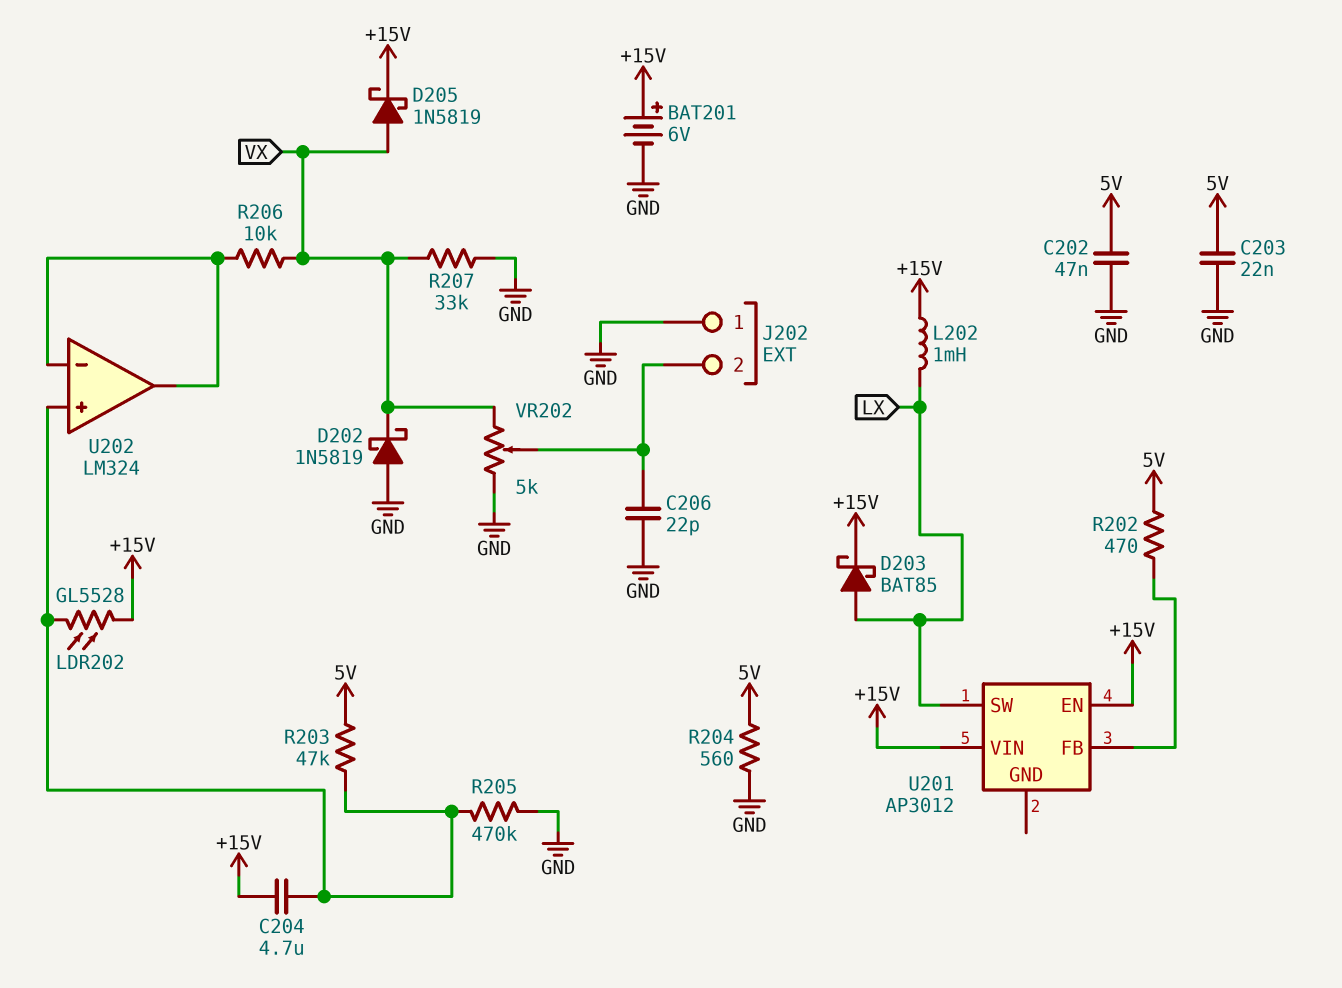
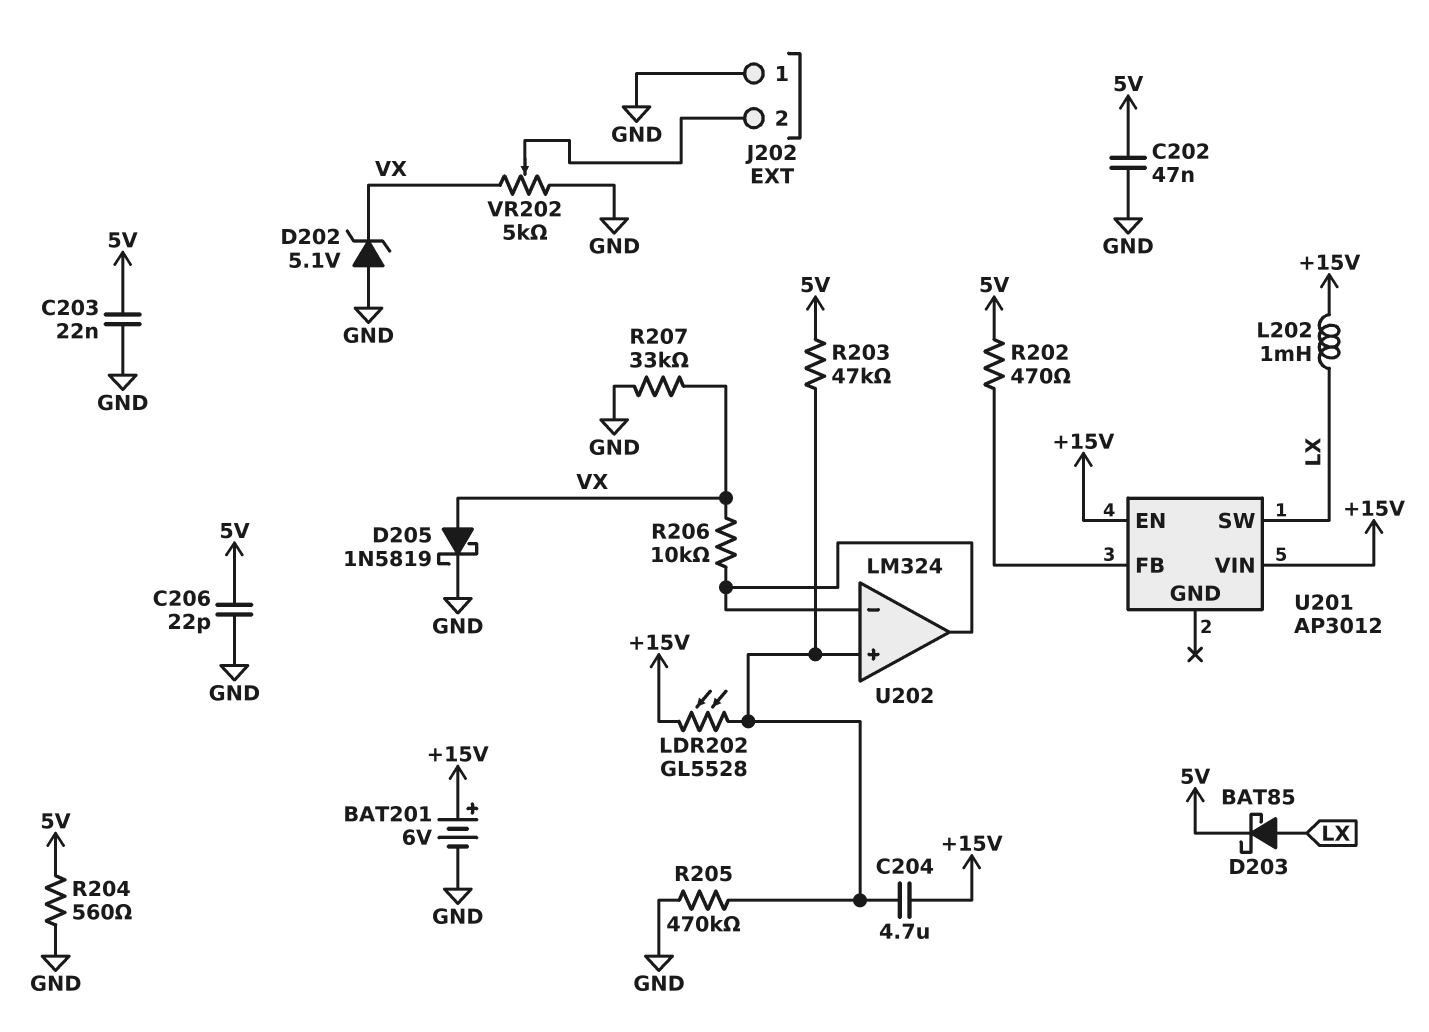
C206: 22pF (GND, J202/2) -> 22pF (5V, GND)
D202: schottky 1N5819 (A GND, K VX) -> zener 5.1V (A GND, K VX)
D203: schottky BAT85 (A LX, K +15V) -> schottky BAT85 (A LX, K 5V)
D205: schottky 1N5819 (A VX, K +15V) -> schottky 1N5819 (A VX, K GND)

